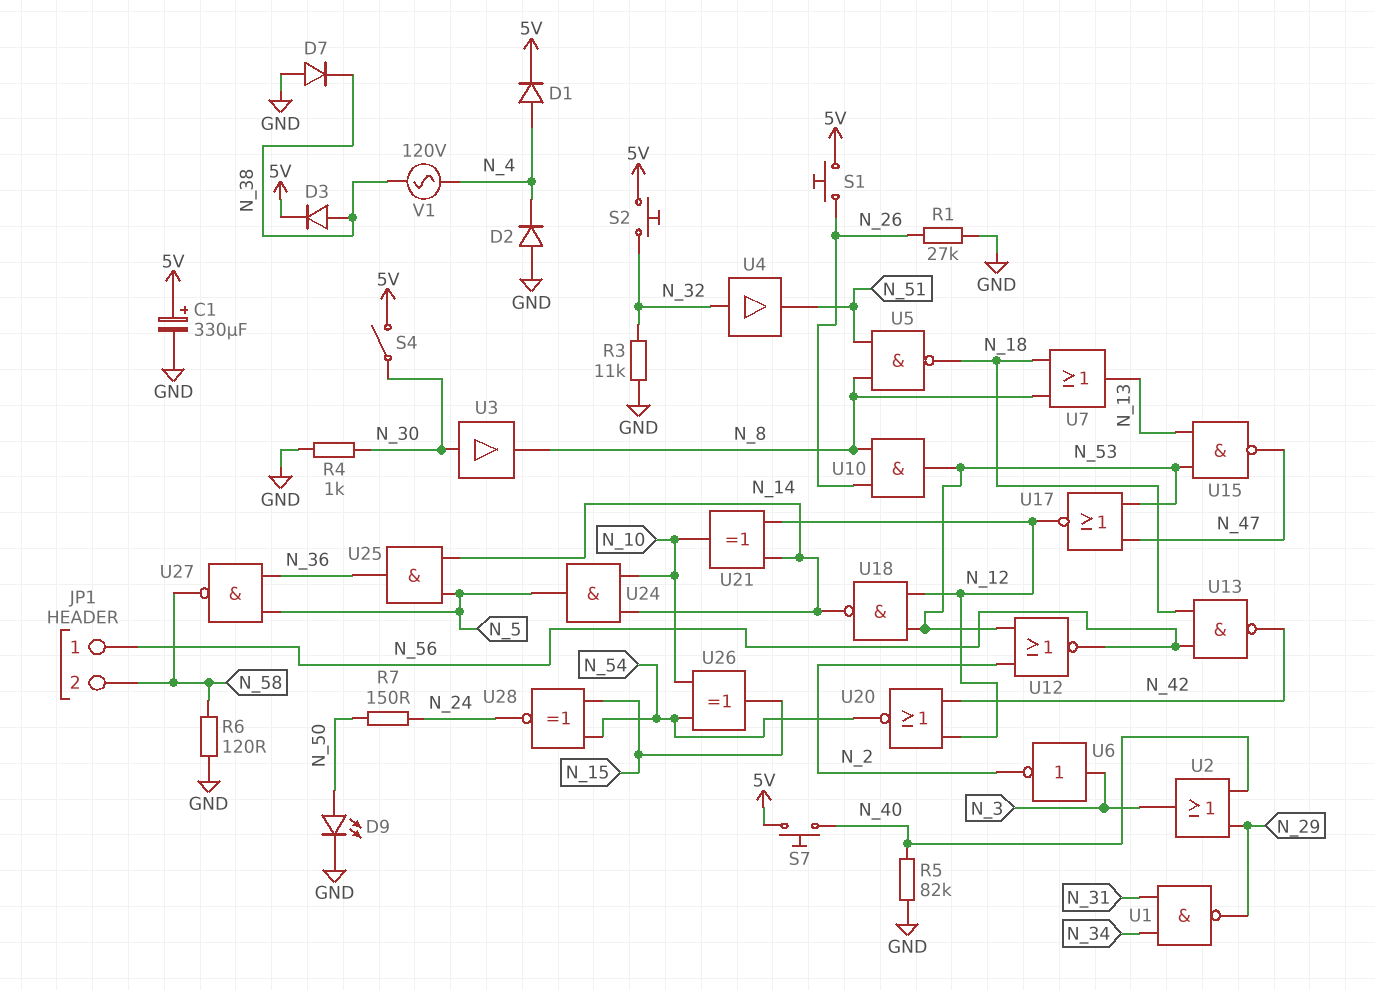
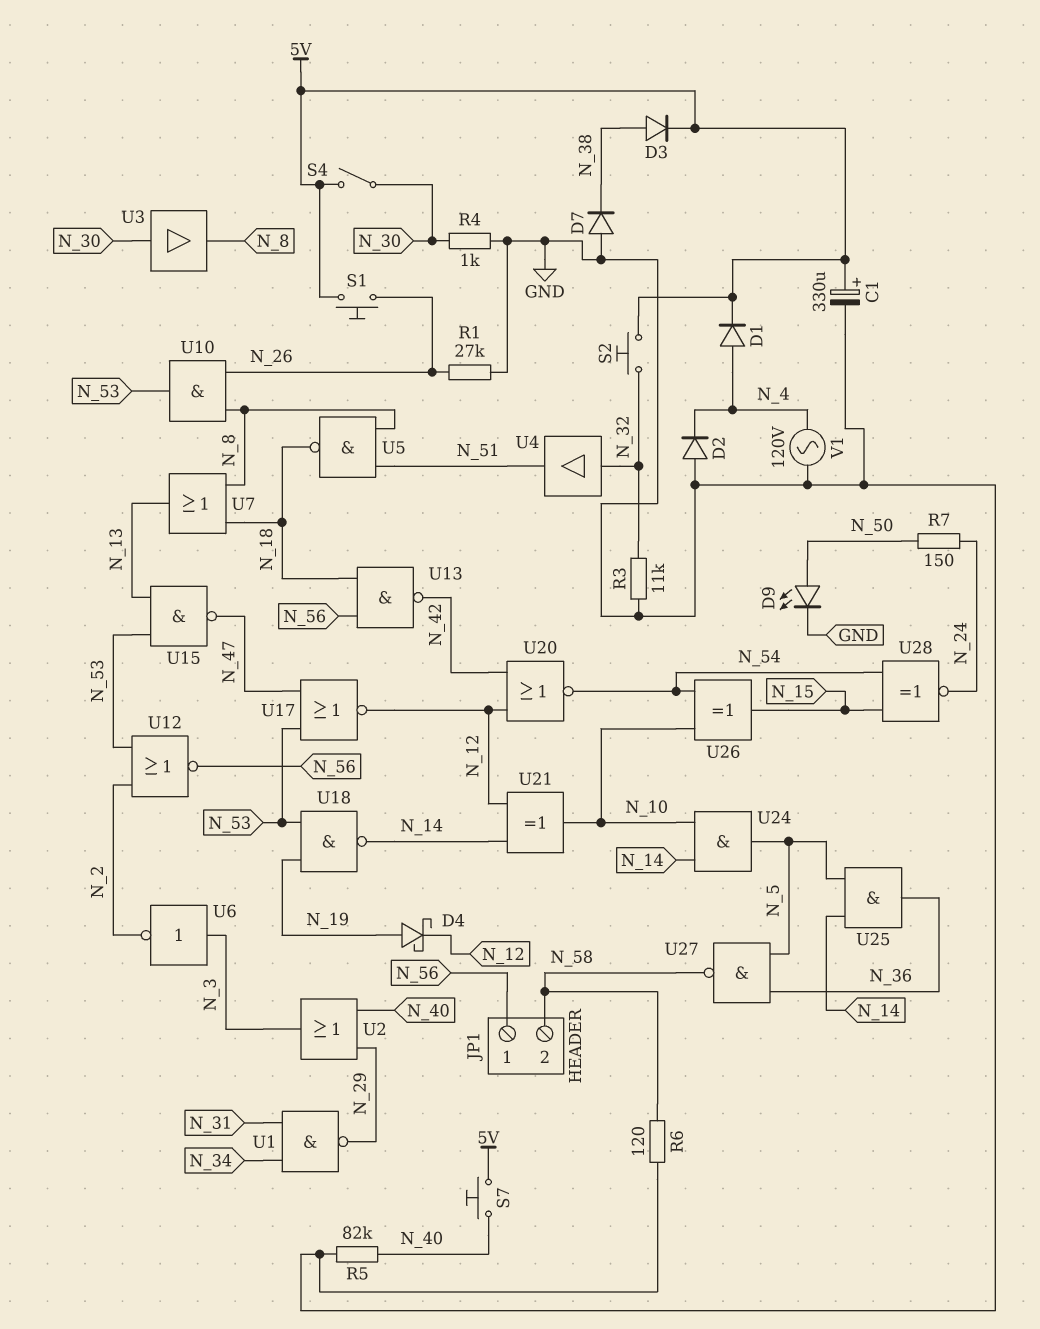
D4: none -> schottky (A N_19, K N_12)
U18: NAND (in N_12, in N_53, out N_14) -> NAND (in N_19, in N_53, out N_14)
V1: AC 120V (N_4, N_38) -> AC 120V (GND, N_4)

